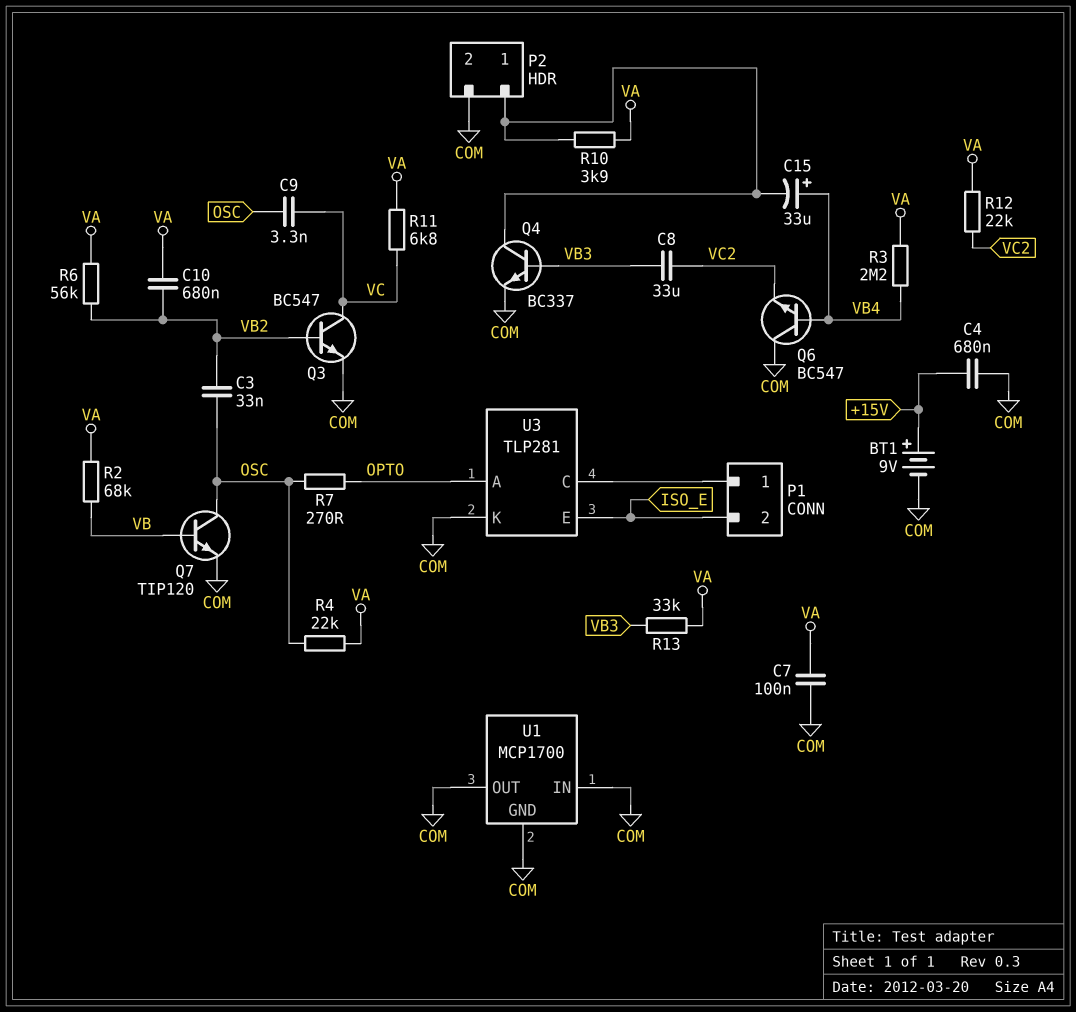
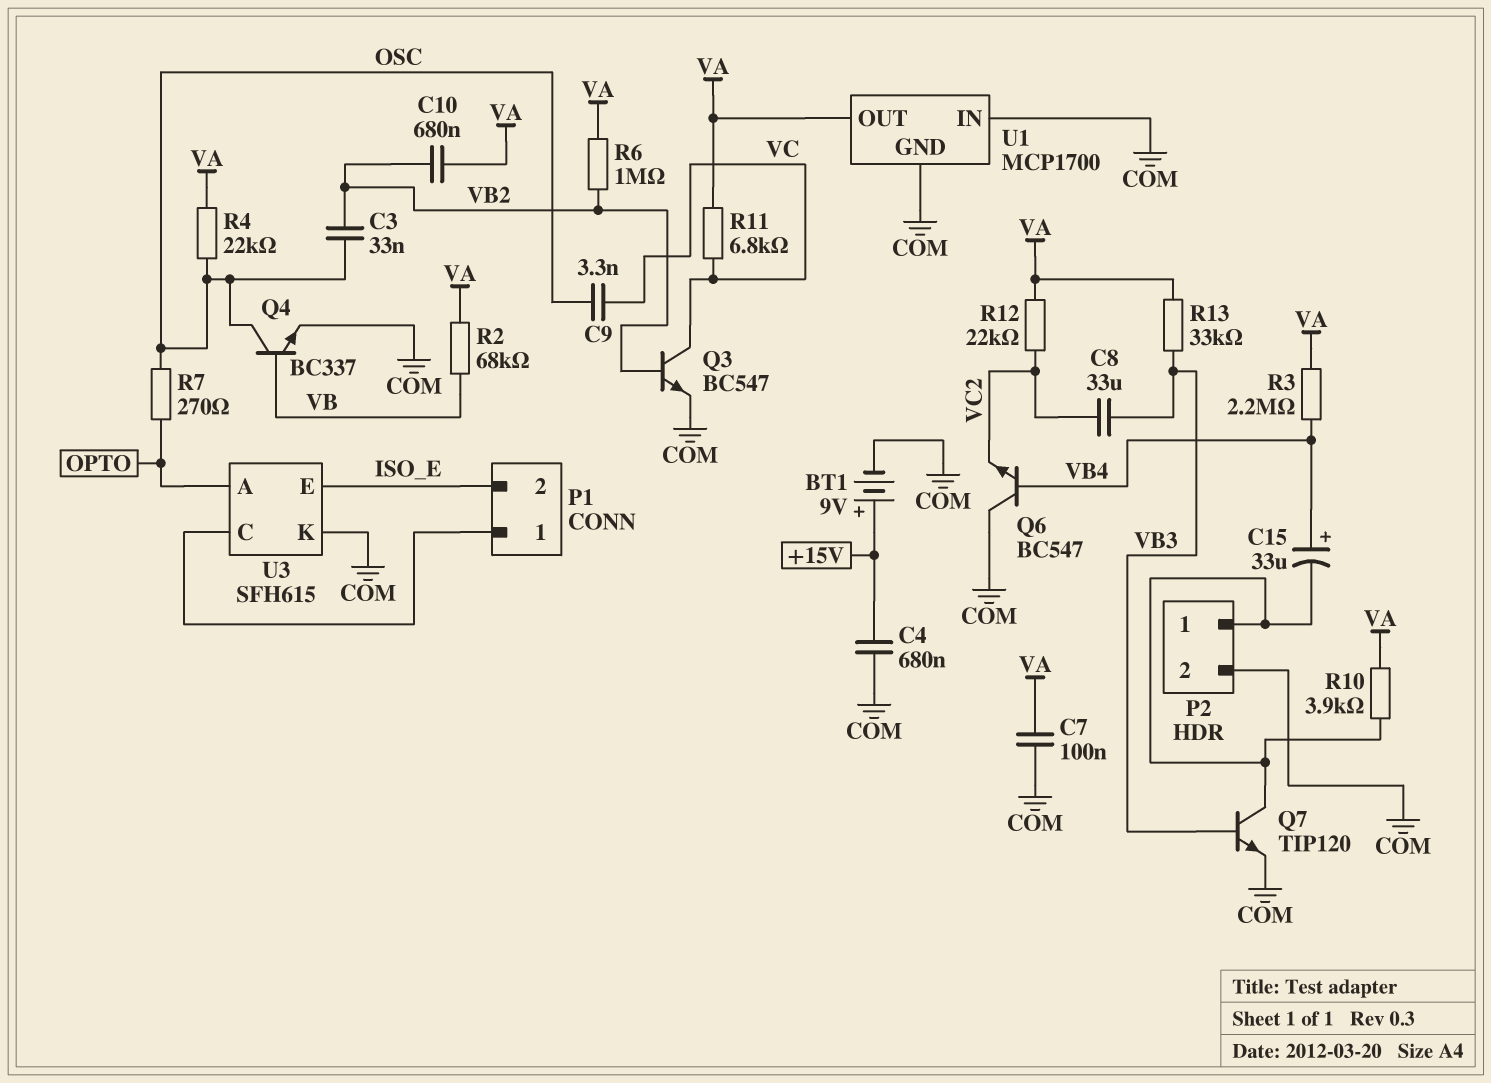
Q4: NPN BC337 (B VB3, C P2/1, E COM) -> NPN BC337 (B VB, C OSC, E COM)
Q7: NPN TIP120 (B VB, C OSC, E COM) -> NPN TIP120 (B VB3, C P2/1, E COM)
R6: 56k (VA, VB2) -> 1M (VA, VB2)
U1 pin OUT: COM -> VA
U3: TLP281 -> SFH615

